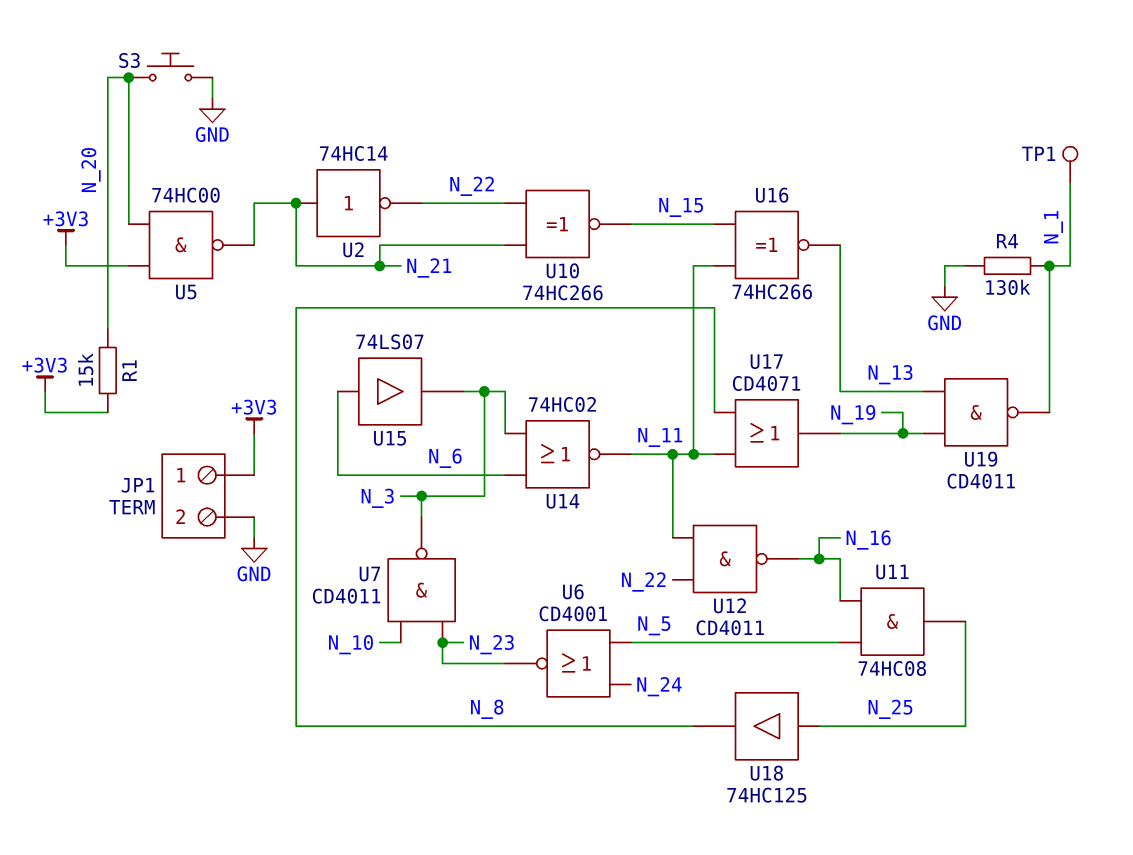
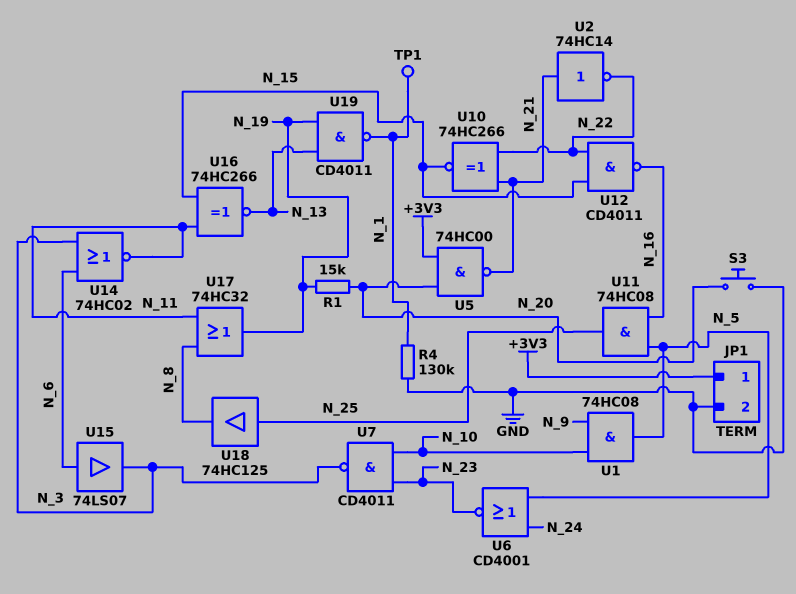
R1: 15k (+3V3, N_20) -> 15k (N_19, N_20)
U1: none -> AND 74HC08 (in N_9, in N_10, out N_5)
U12: NAND CD4011 (in N_11, in N_22, out N_16) -> NAND CD4011 (in N_15, in N_22, out N_16)
U17: OR CD4071 (in N_8, in N_11, out N_19) -> OR 74HC32 (in N_8, in N_11, out N_19)

